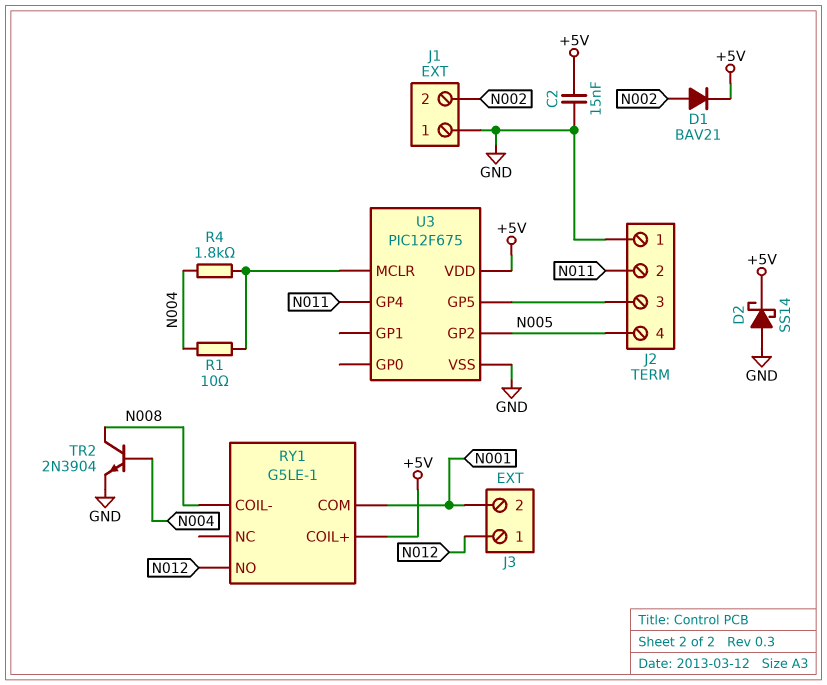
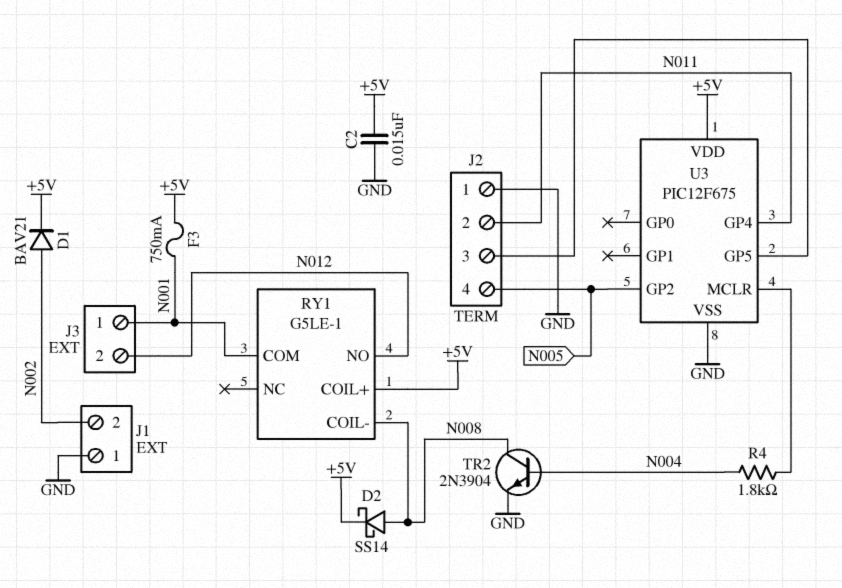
D2: schottky SS14 (A GND, K +5V) -> schottky SS14 (A N008, K +5V)
F3: none -> 750mA (+5V, N001)
J3 pin 1: N012 -> N001
J3 pin 2: N001 -> N012
R1: 10 (N004, U3/MCLR) -> none

